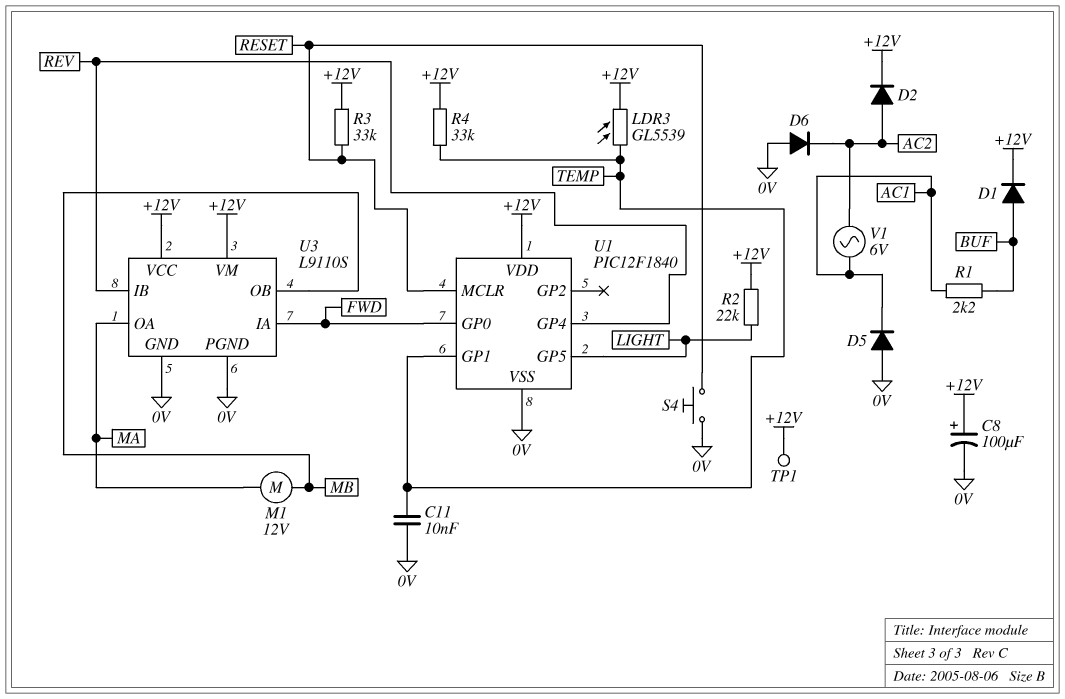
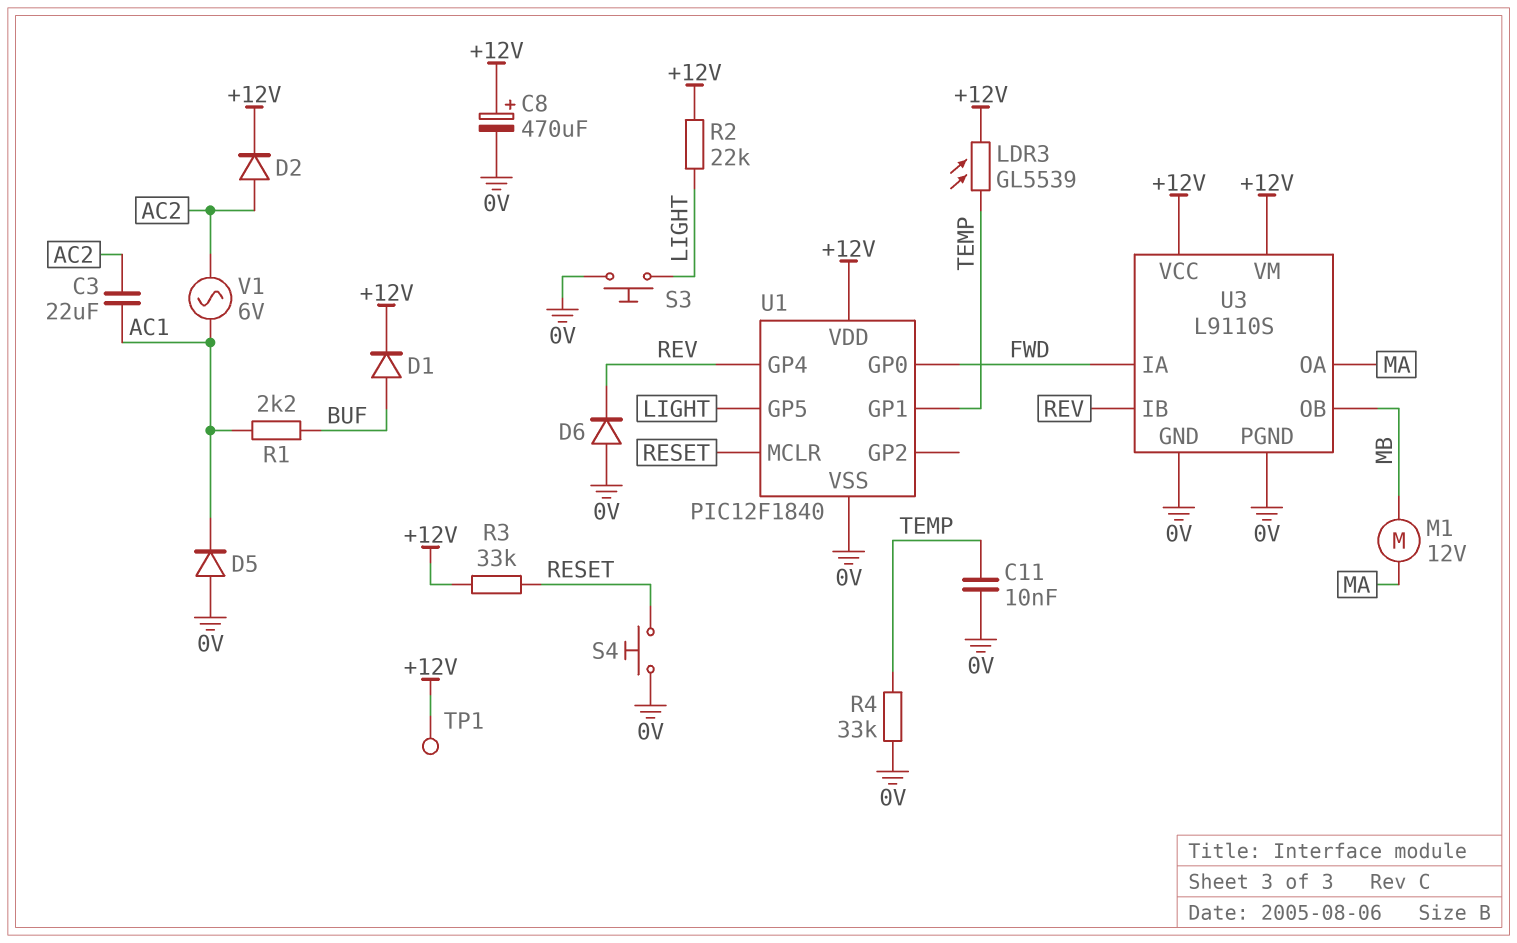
C3: none -> 22uF (AC1, AC2)
C8: 100uF (plus +12V, minus 0V) -> 470uF (plus +12V, minus 0V)
D6: diode (A 0V, K AC2) -> diode (A 0V, K REV)
R4: 33k (+12V, TEMP) -> 33k (0V, TEMP)
S3: none -> button (0V, LIGHT)

